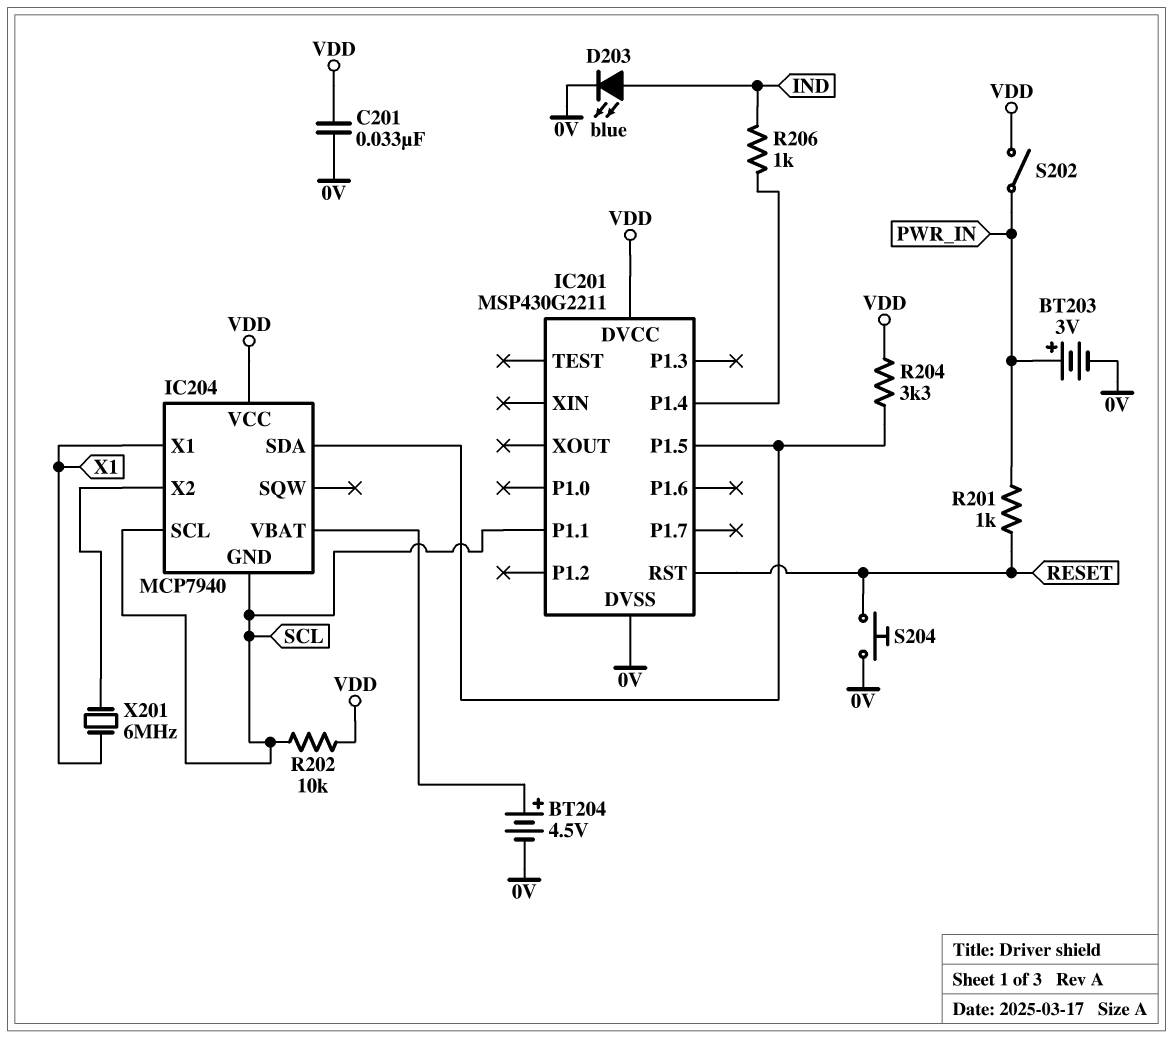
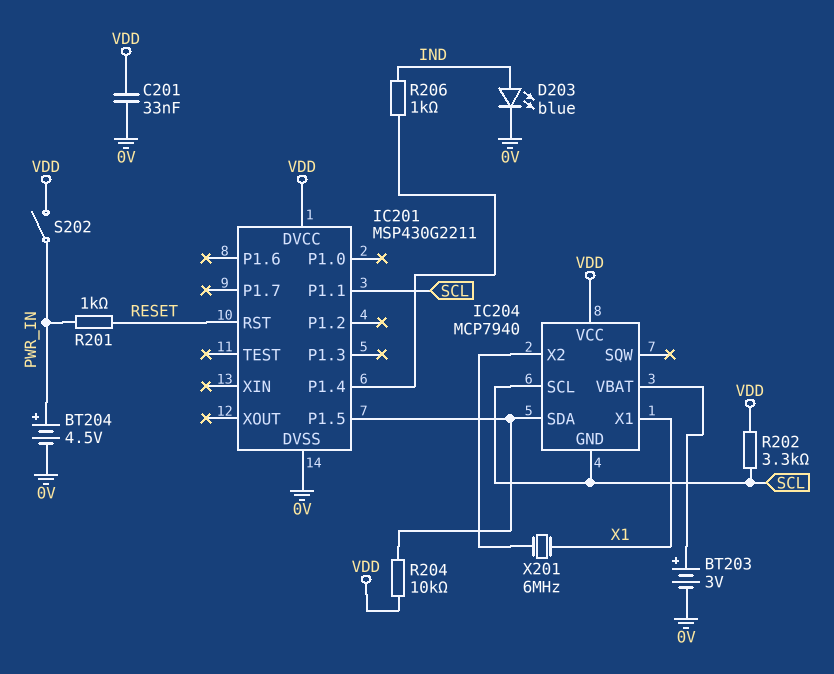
BT203: 3V (plus PWR_IN, minus 0V) -> 3V (plus IC204/VBAT, minus 0V)
BT204: 4.5V (plus IC204/VBAT, minus 0V) -> 4.5V (plus PWR_IN, minus 0V)
R202: 10k (SCL, VDD) -> 3.3k (SCL, VDD)
R204: 3.3k (IC201/P1.5, VDD) -> 10k (IC201/P1.5, VDD)
S204: button (0V, RESET) -> none

